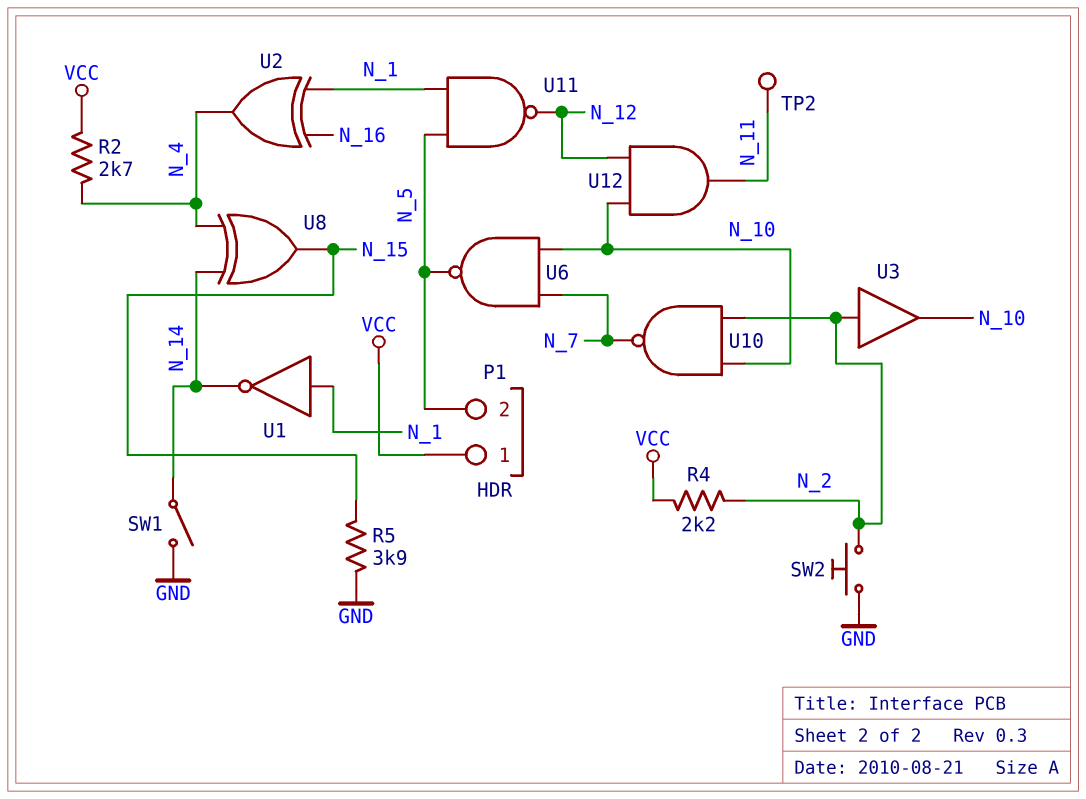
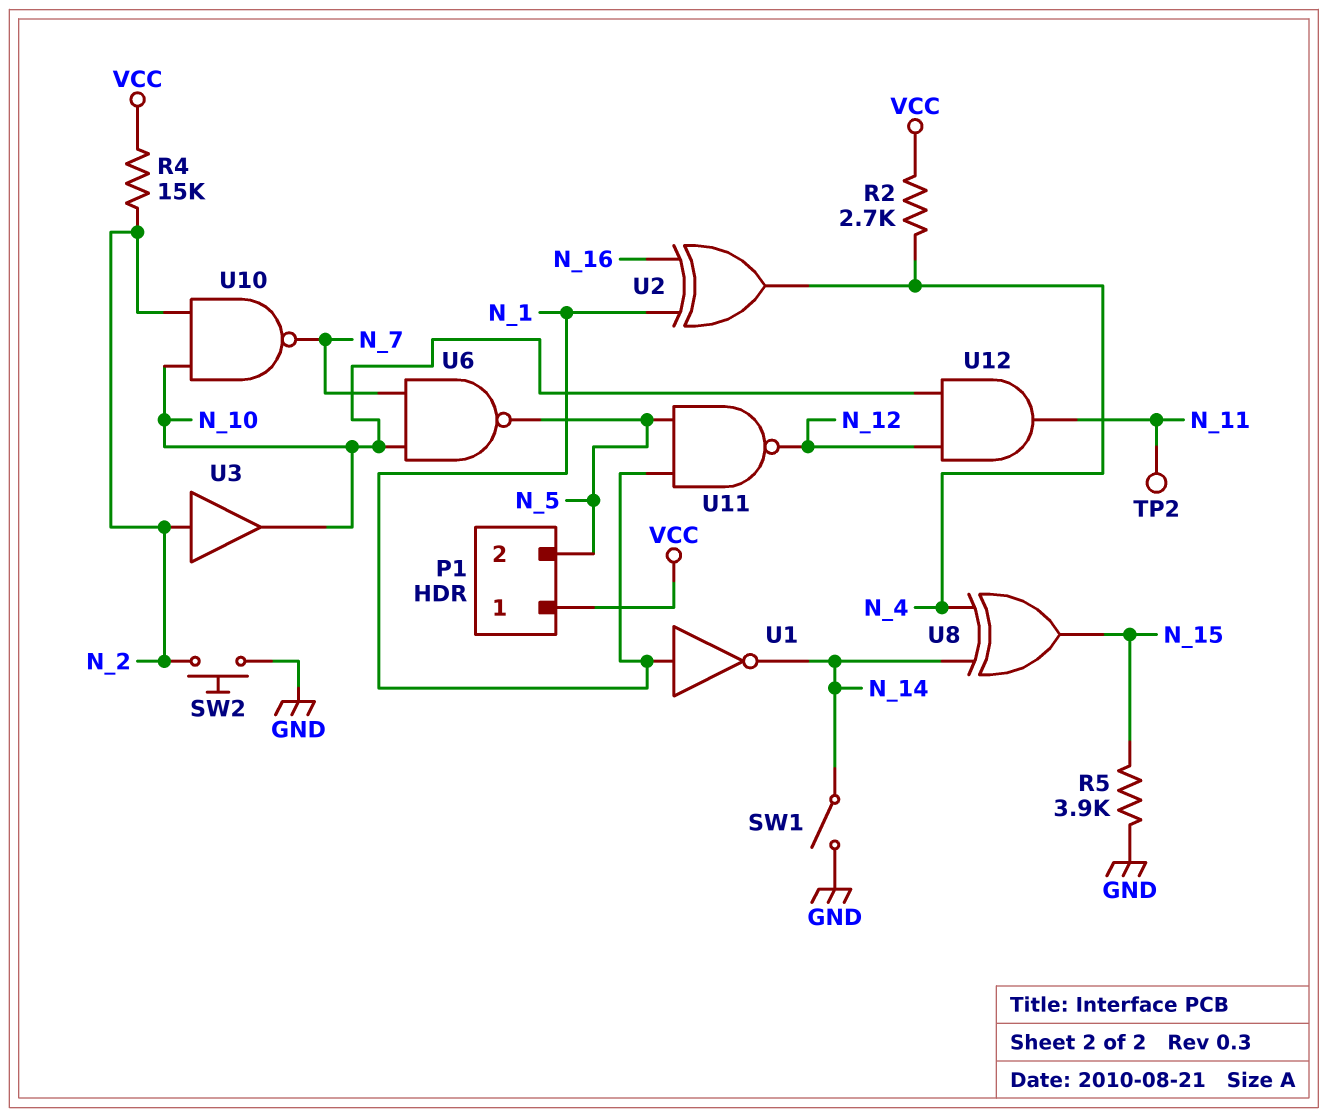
R4: 2.2k (N_2, VCC) -> 15k (N_2, VCC)

